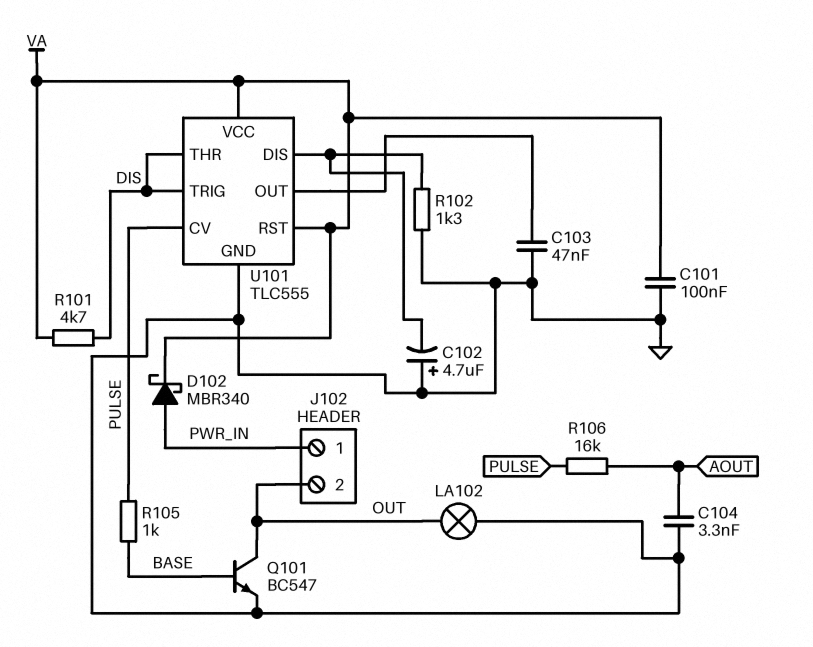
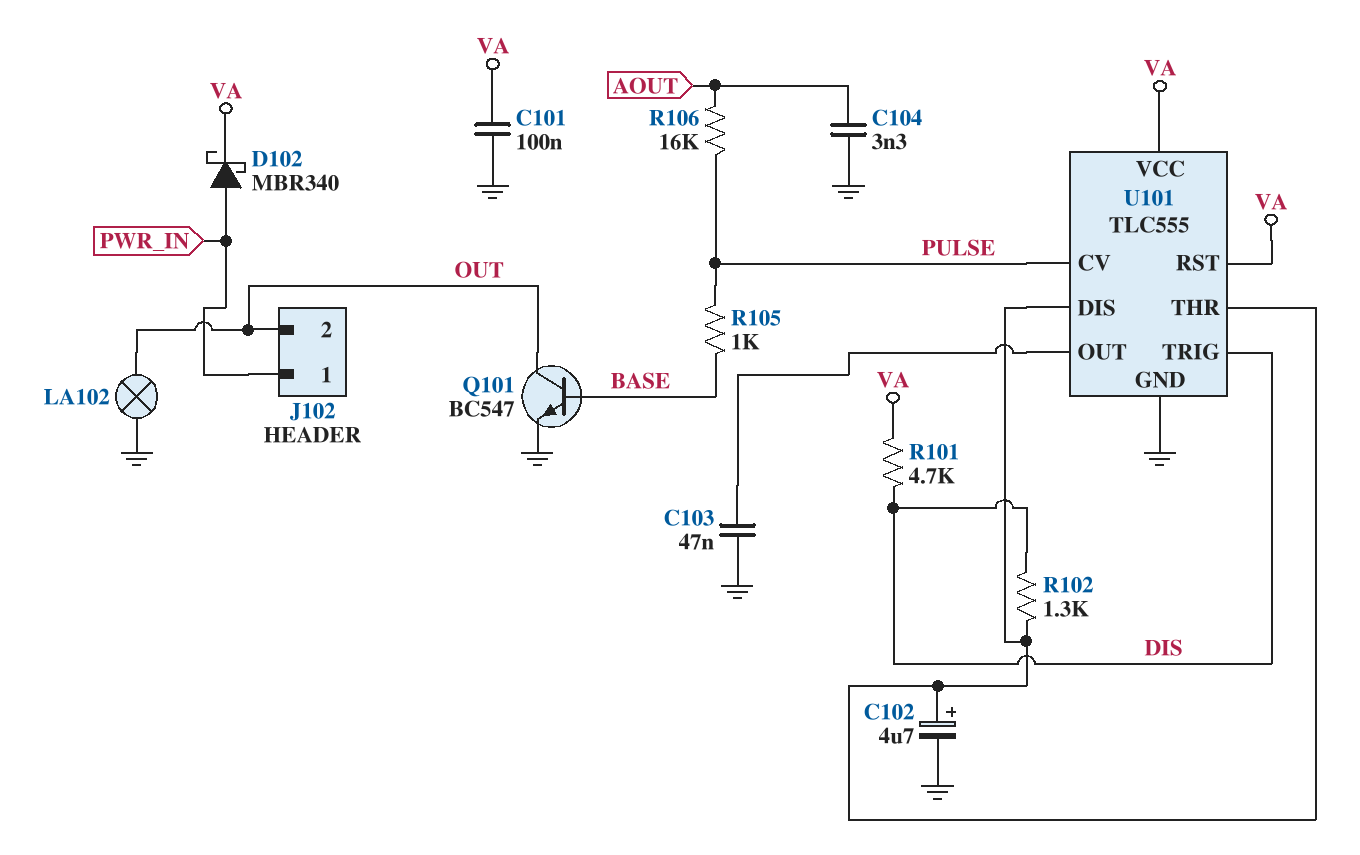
C102: 4.7uF (plus GND, minus U101/DIS) -> 4.7uF (plus U101/DIS, minus GND)
R102: 1.3k (GND, U101/DIS) -> 1.3k (DIS, U101/DIS)
U101 pin THR: DIS -> U101/DIS

